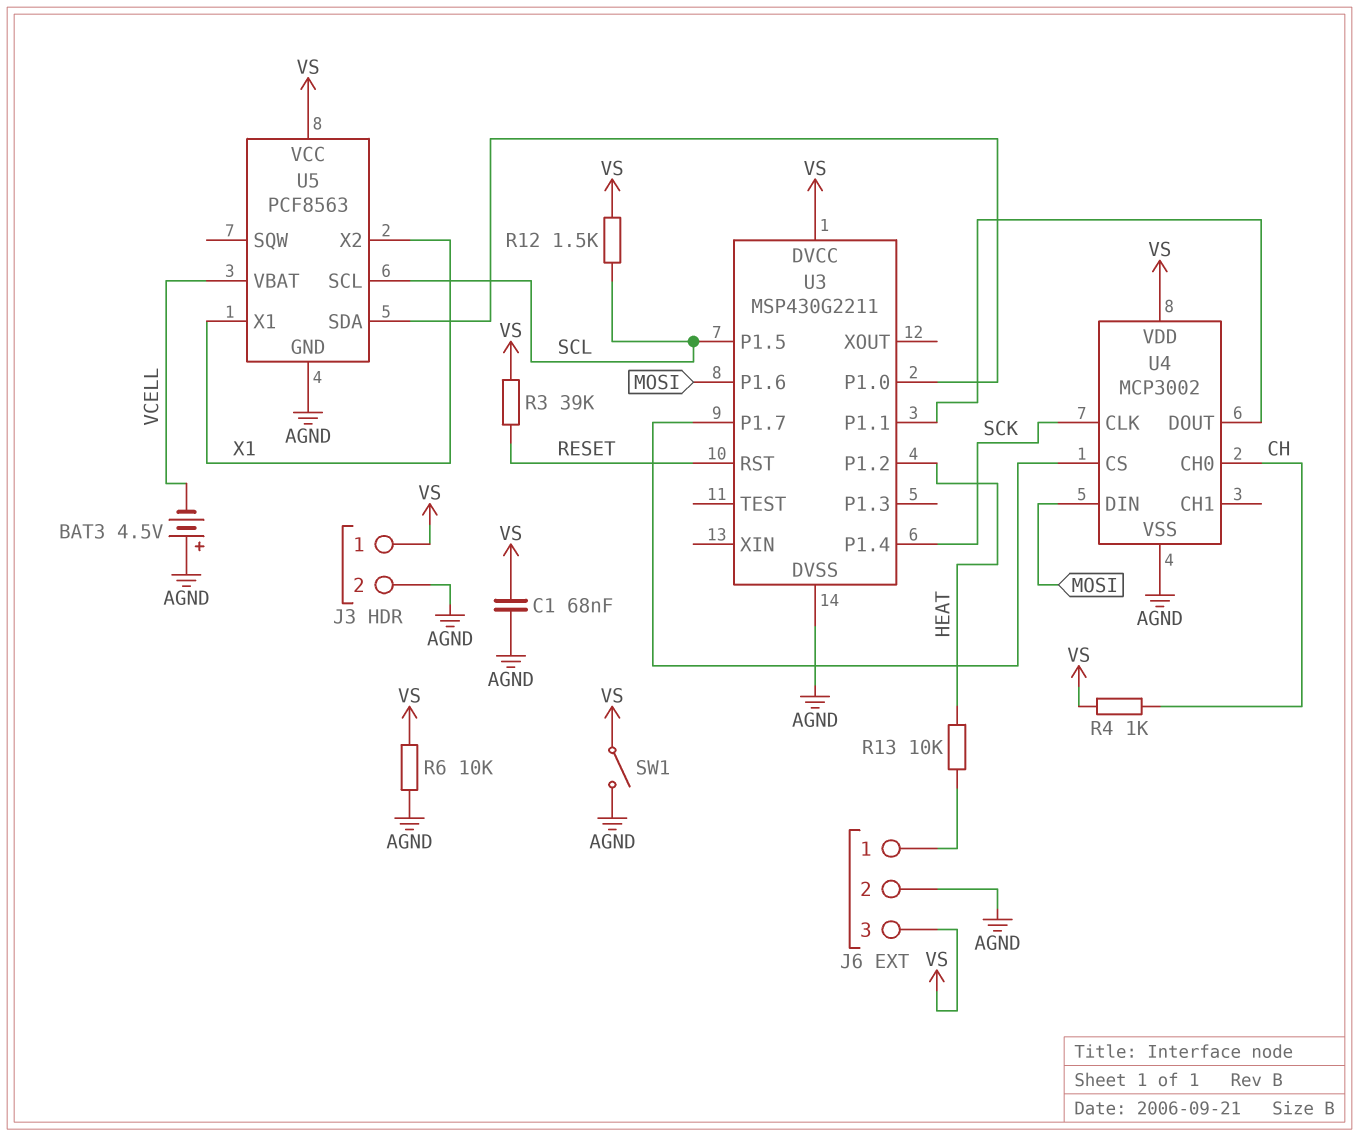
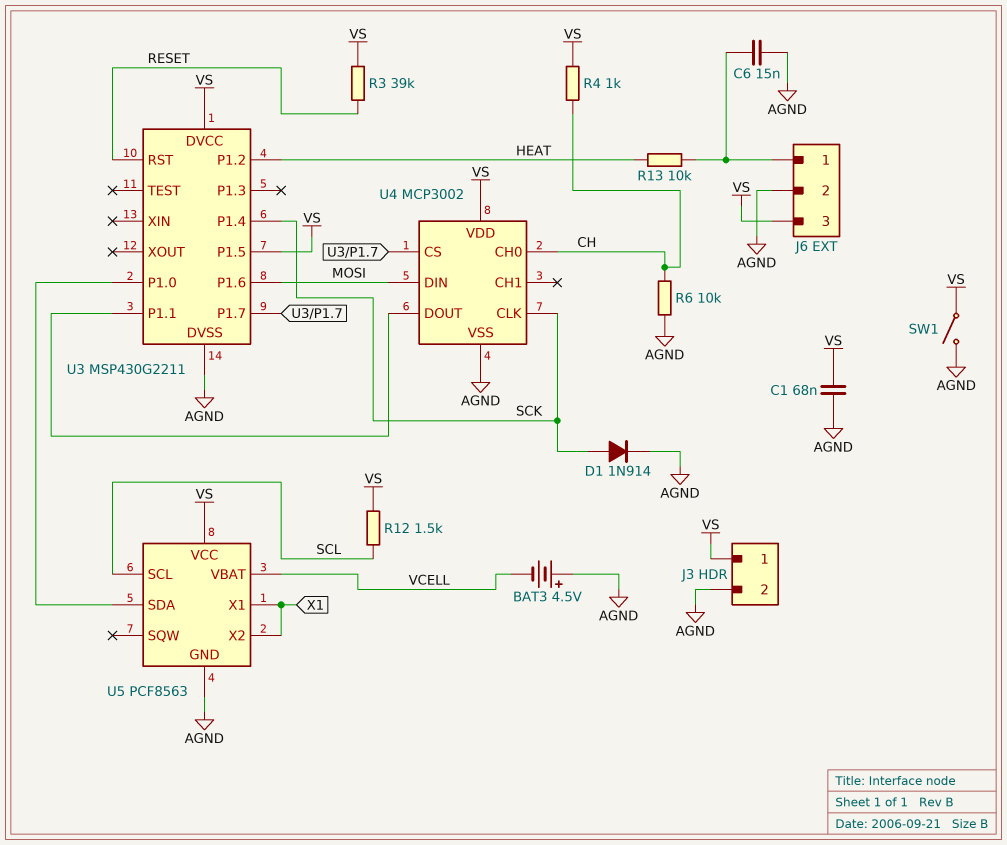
C6: none -> 15nF (AGND, J6/1)
D1: none -> diode 1N914 (A SCK, K AGND)
R6: 10k (AGND, VS) -> 10k (AGND, CH)
U3 pin P1.5: SCL -> VS

